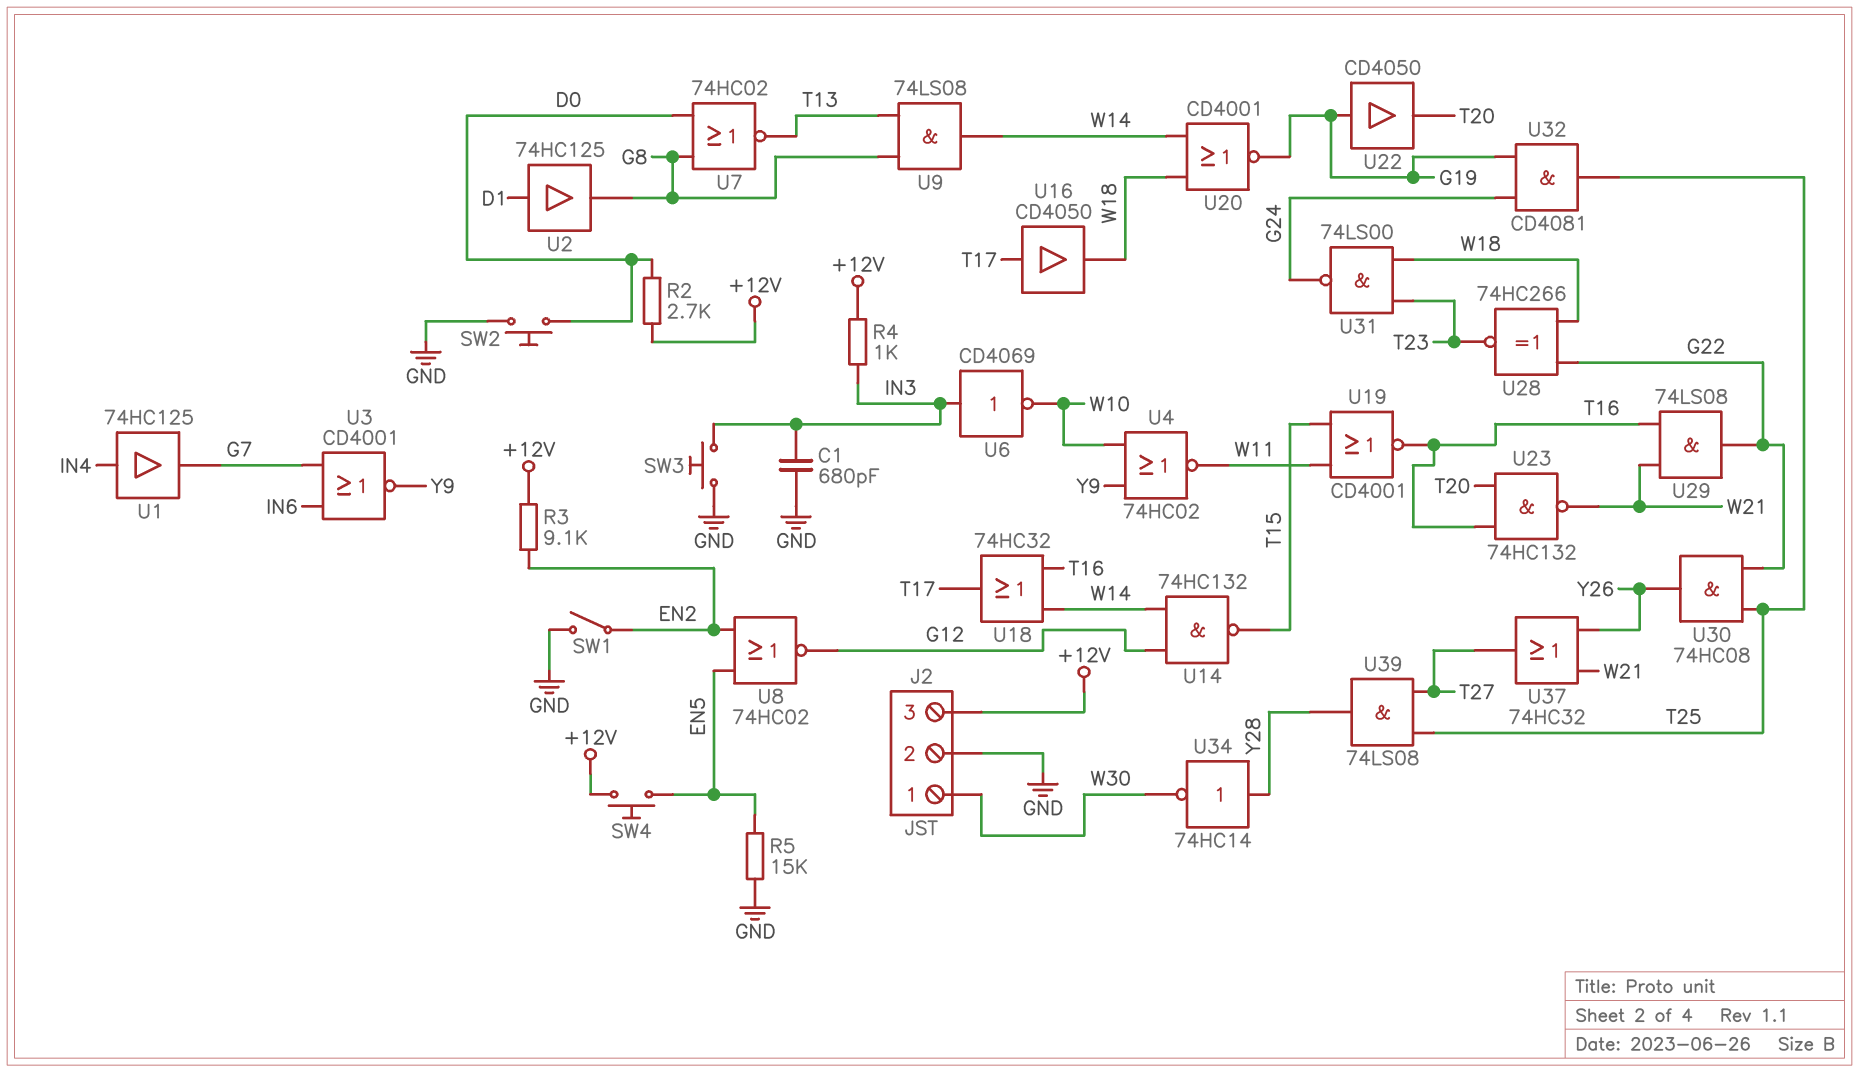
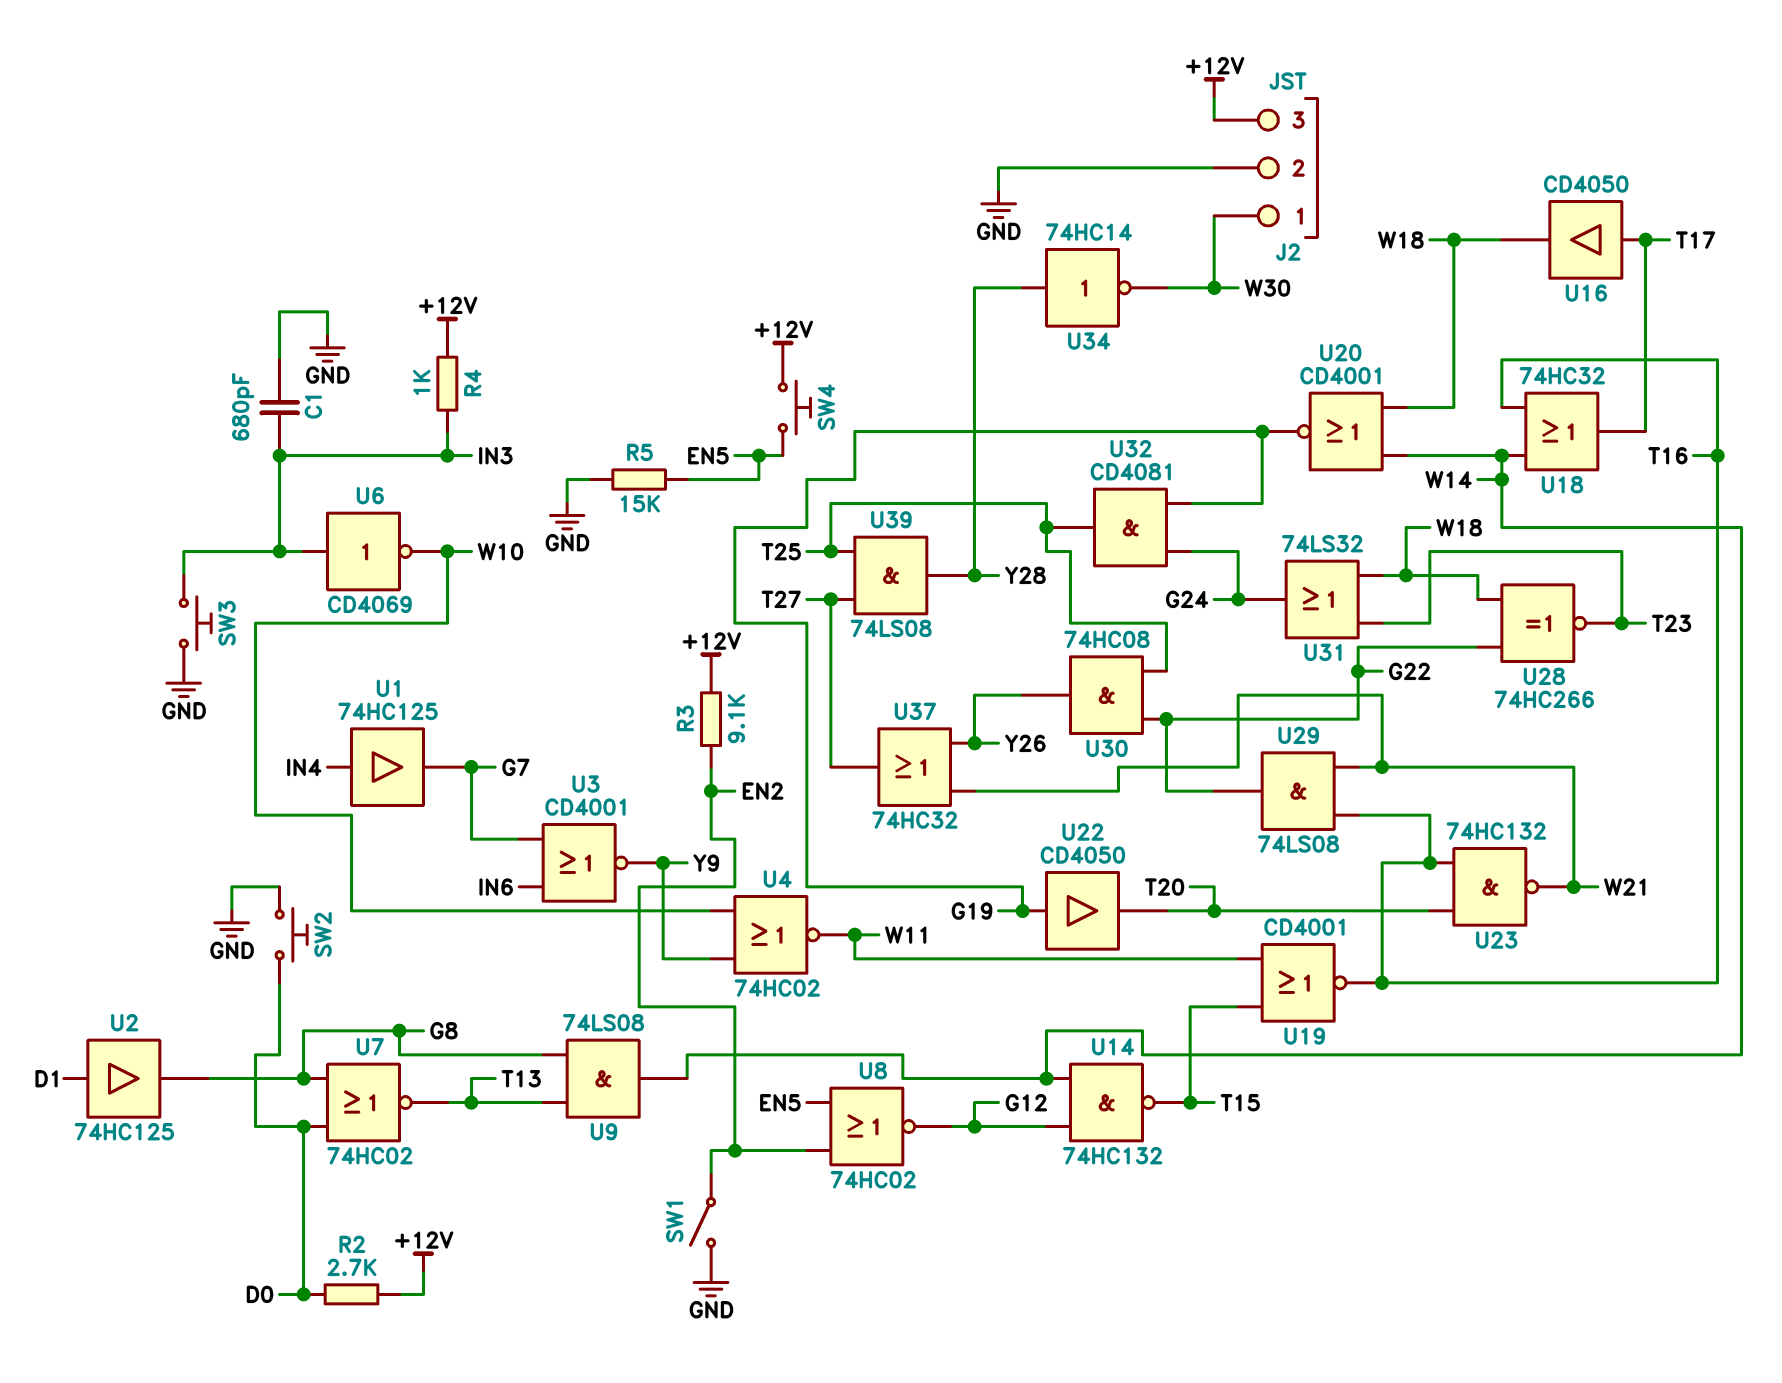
U31: NAND 74LS00 (in T23, in W18, out G24) -> OR 74LS32 (in T23, in W18, out G24)

